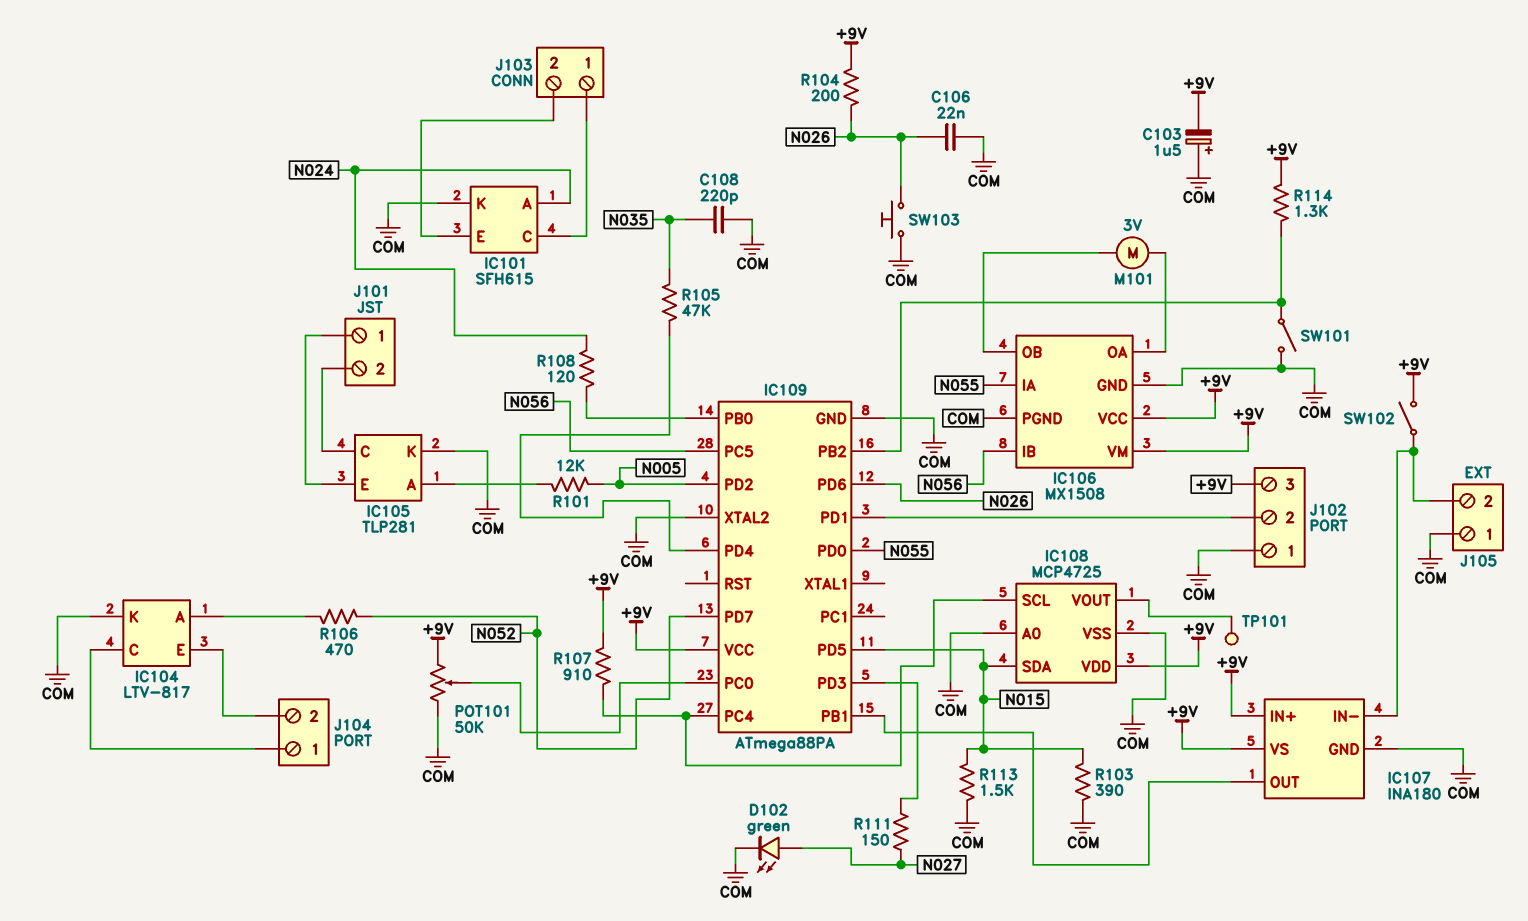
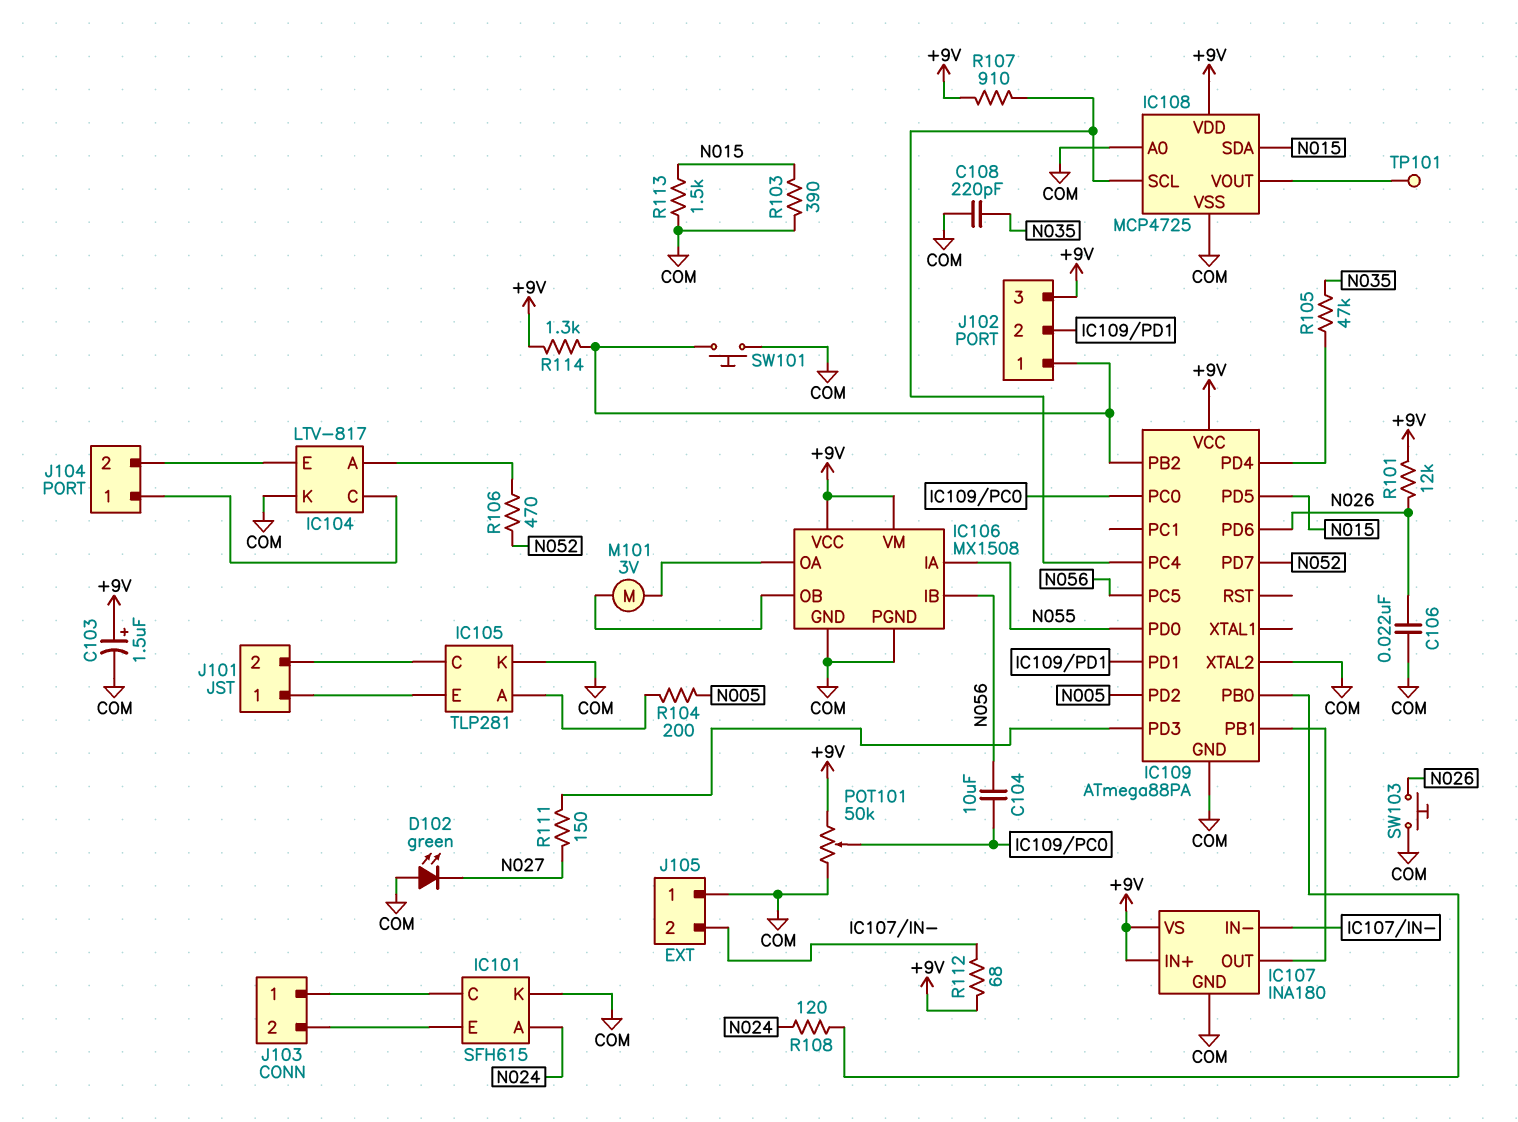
C103: 1.5uF (plus COM, minus +9V) -> 1.5uF (plus +9V, minus COM)
C104: none -> 10uF (IC109/PC0, N056)
D102: LED green (A N027, K COM) -> LED green (A COM, K N027)
J102 pin 1: COM -> IC109/PB2
R101: 12k (IC105/A, N005) -> 12k (+9V, N026)
R104: 200 (+9V, N026) -> 200 (IC105/A, N005)
R112: none -> 68 (+9V, IC107/IN-)
SW101: switch (COM, IC109/PB2) -> button (COM, IC109/PB2)
SW102: switch (+9V, IC107/IN-) -> none

